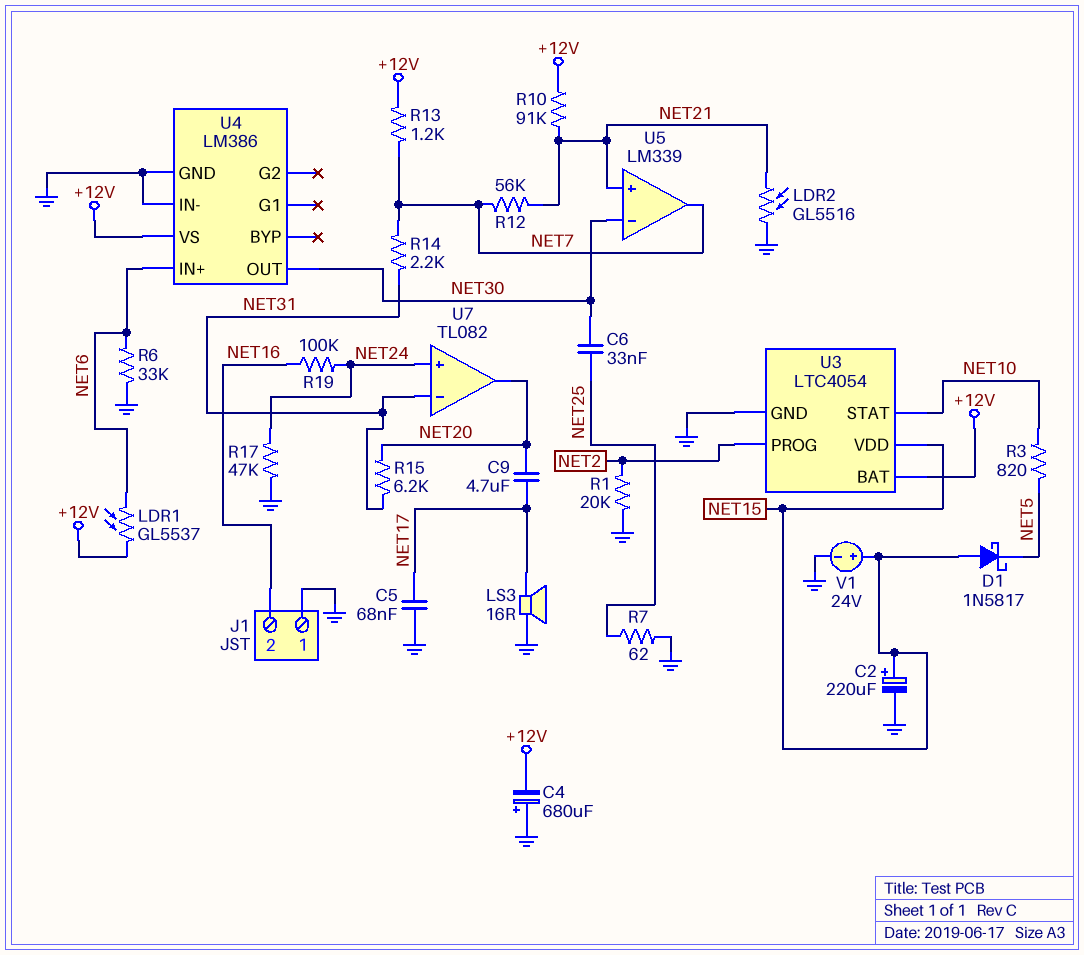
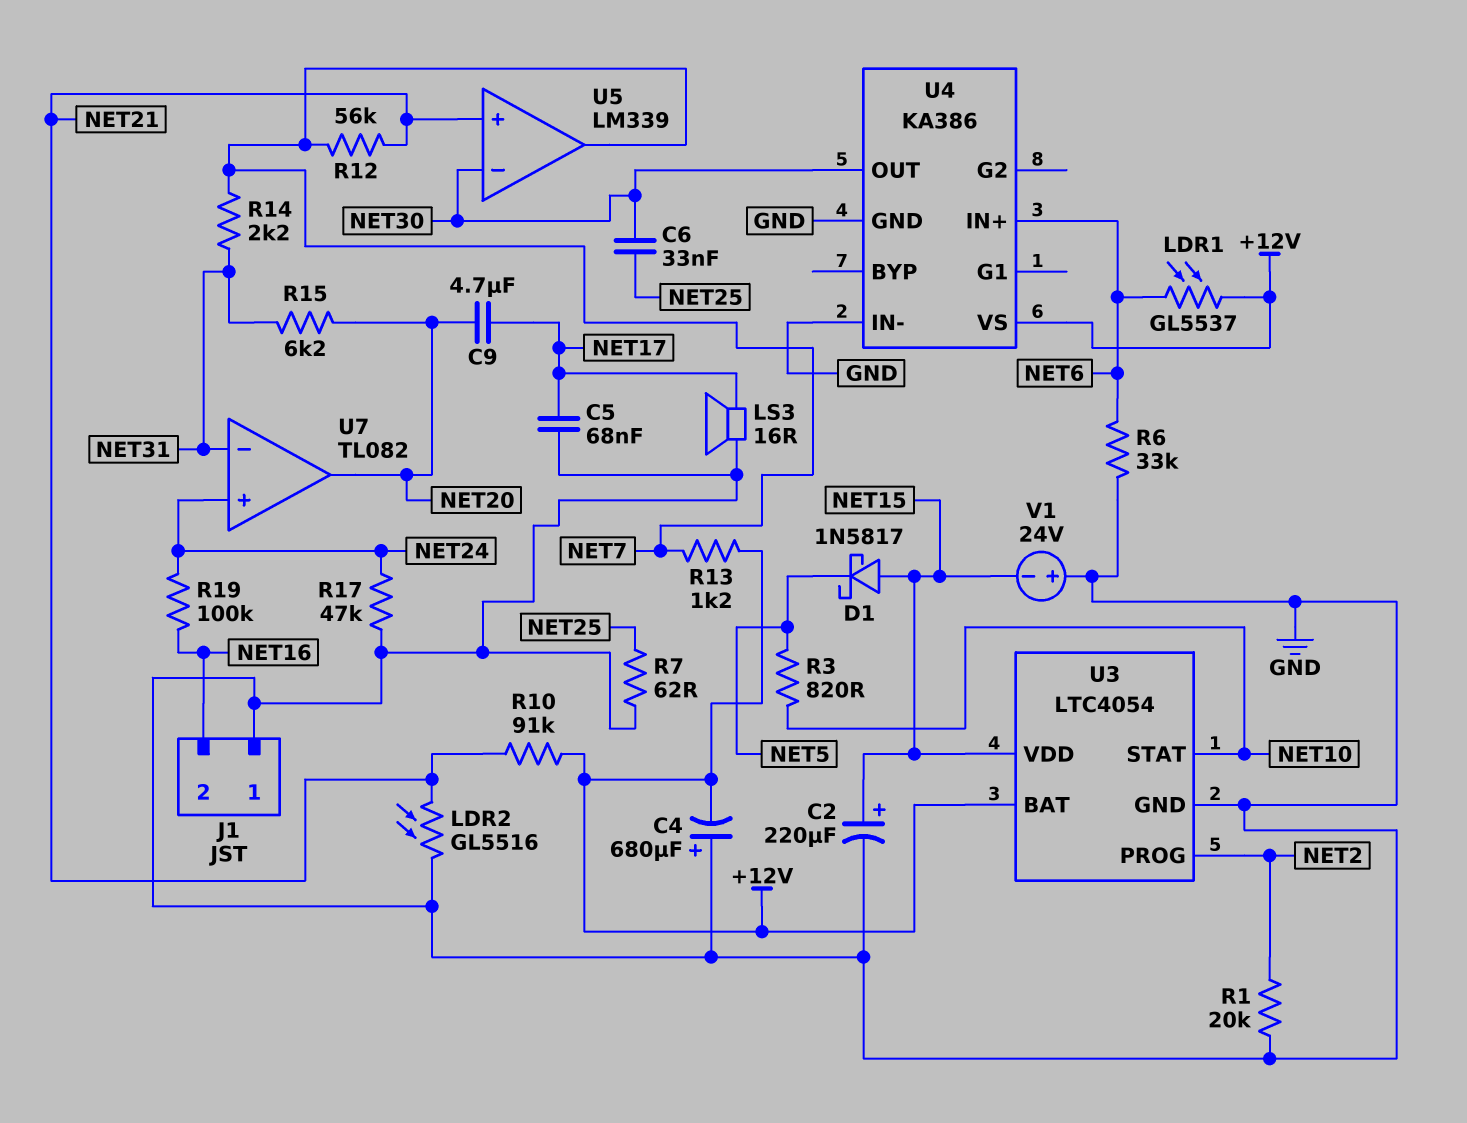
U4: LM386 -> KA386
V1: 24V (plus NET15, minus GND) -> 24V (plus GND, minus NET15)

